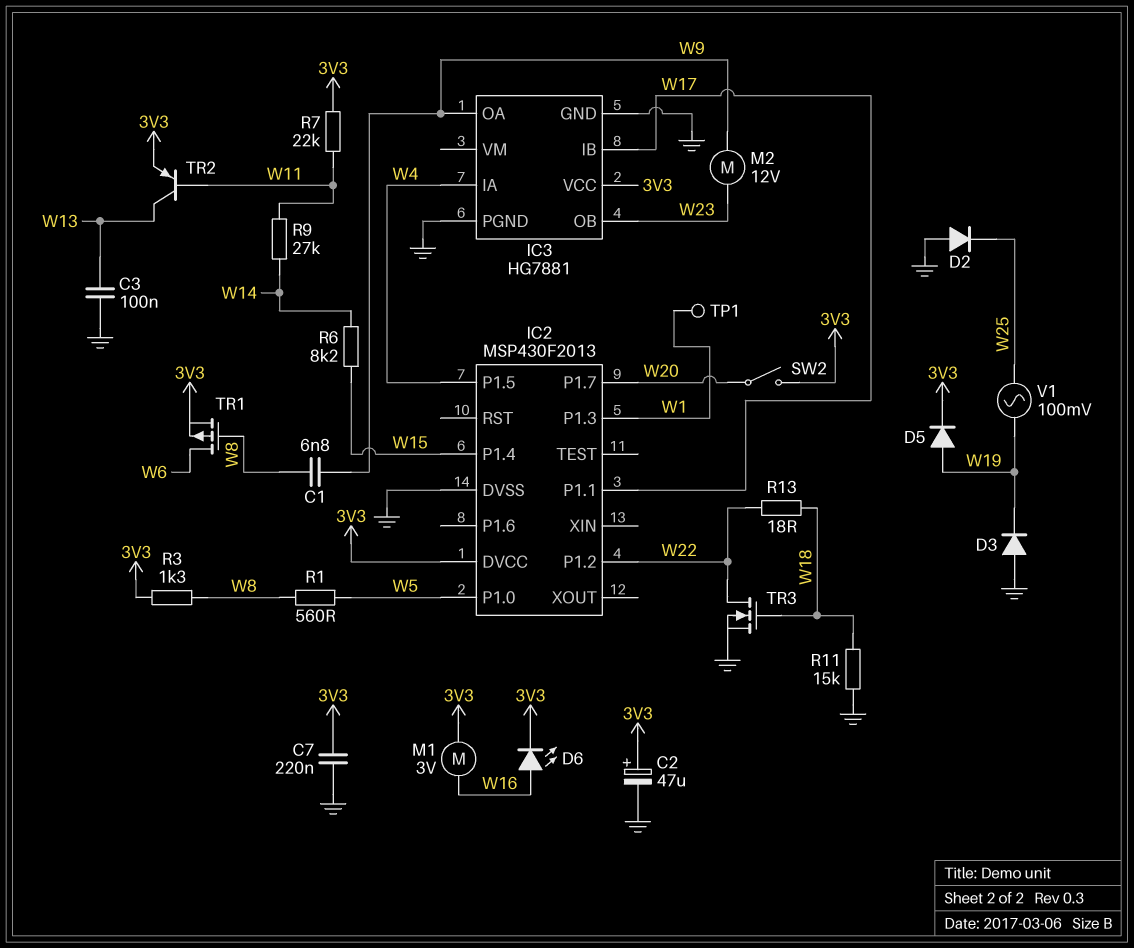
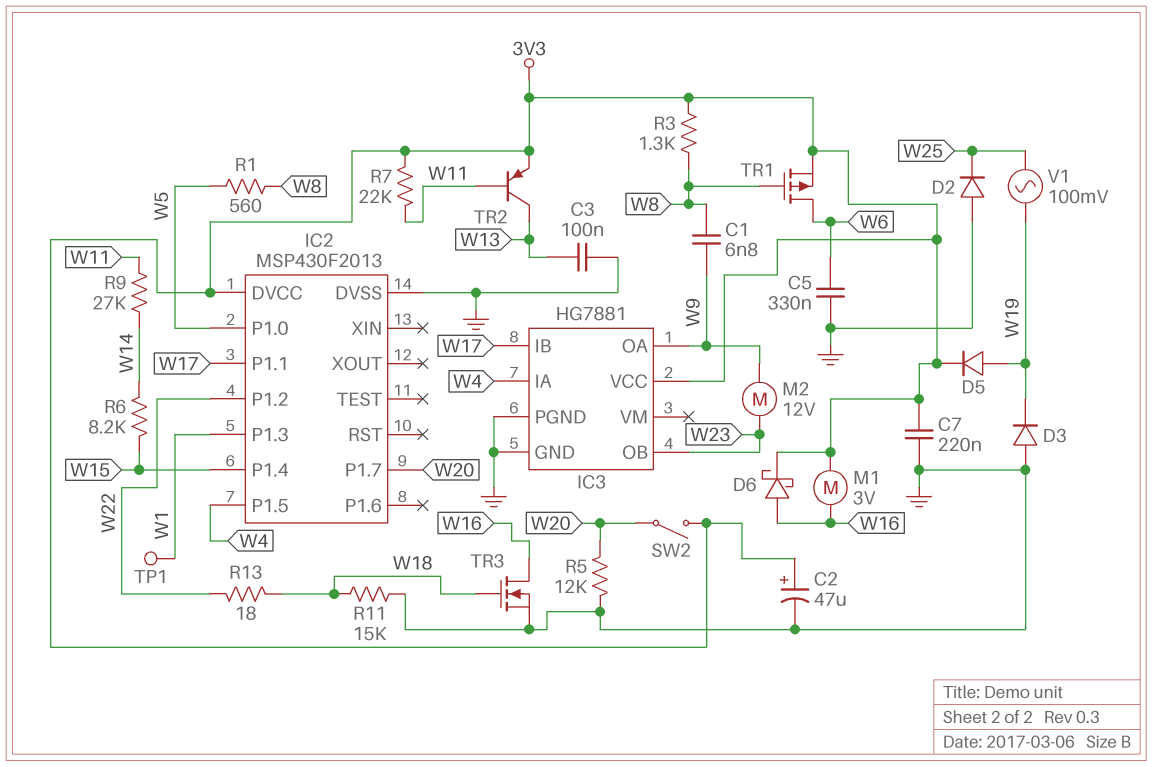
C5: none -> 330nF (GND, W6)
D6: LED (A W16, K 3V3) -> schottky (A W16, K 3V3)
R5: none -> 12k (GND, W20)
TR3: NMOS (G W18, D W22, S GND) -> NMOS (G W18, D W16, S GND)

